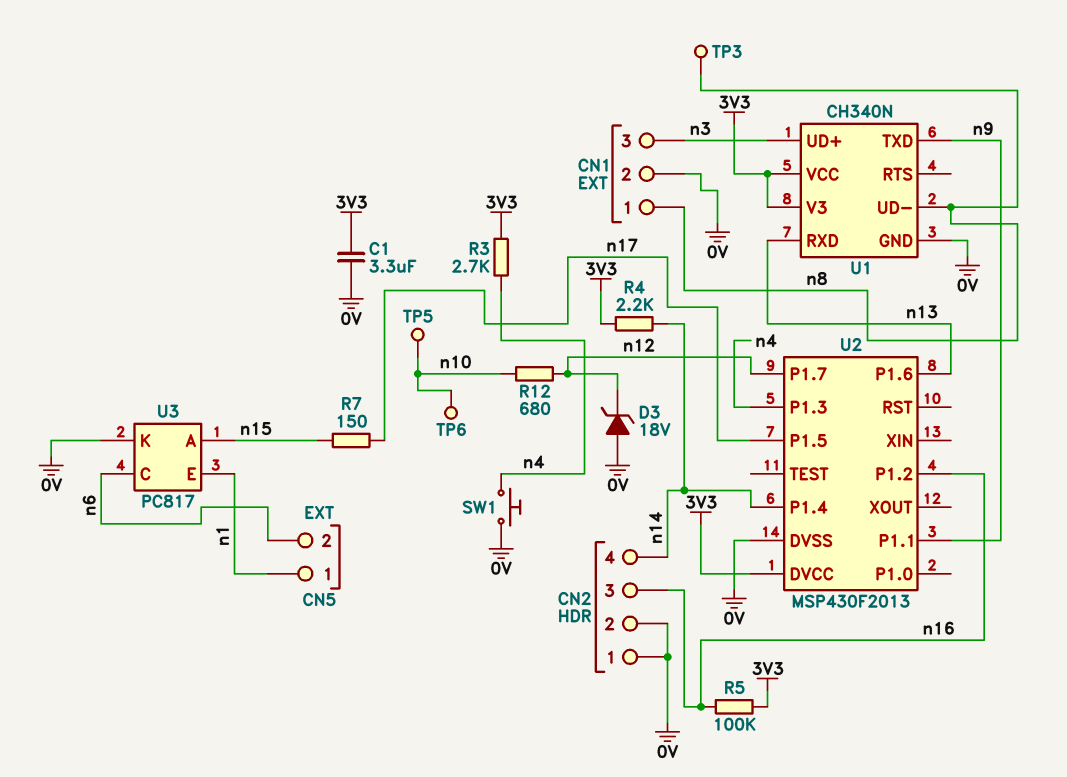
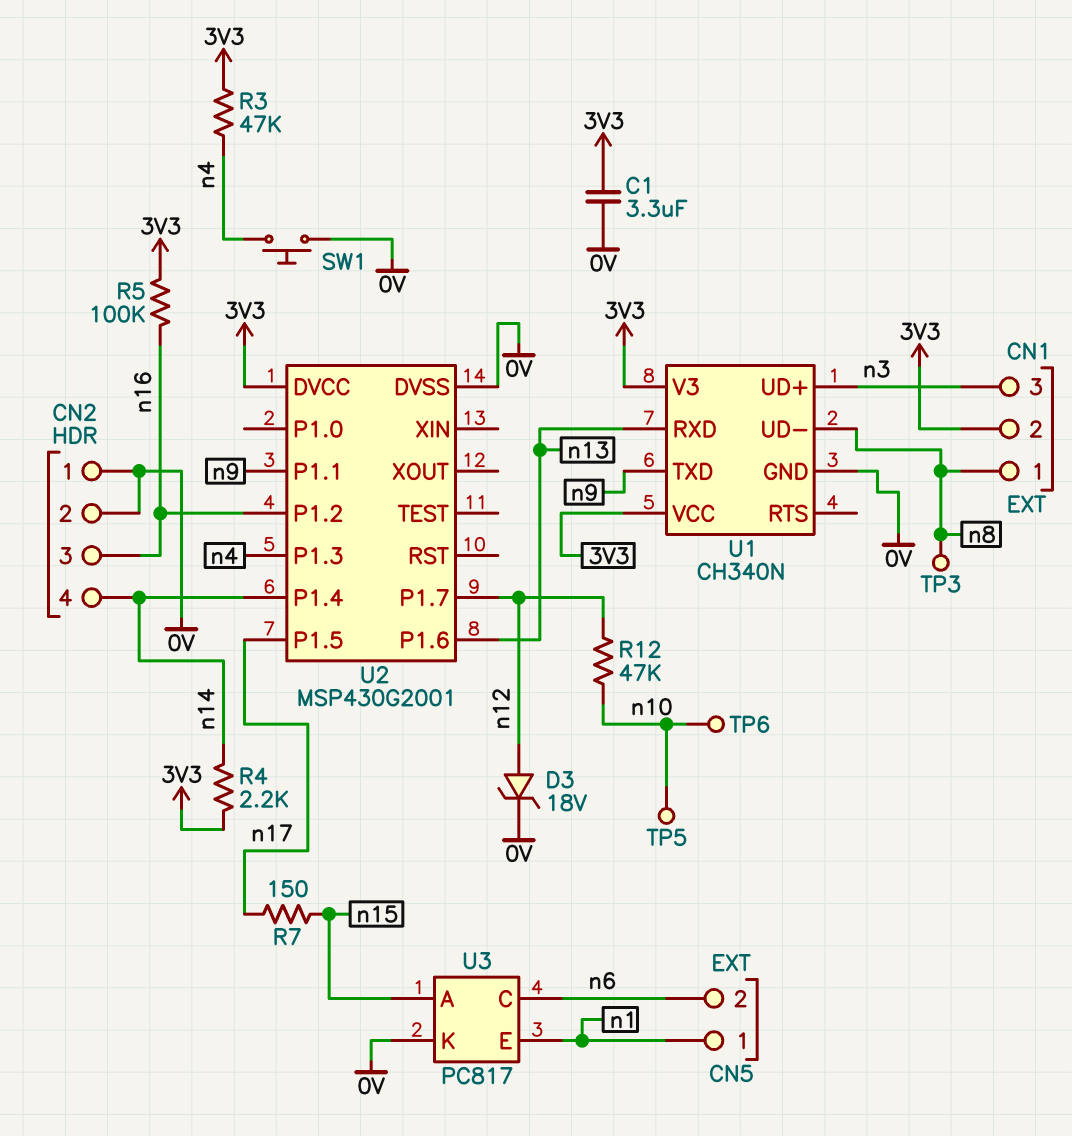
CN1 pin 2: 0V -> 3V3
D3: zener 18V (A 0V, K n12) -> zener 18V (A n12, K 0V)
R3: 2.7k (3V3, n4) -> 47k (3V3, n4)
R12: 680 (n10, n12) -> 47k (n10, n12)
U2: MSP430F2013 -> MSP430G2001

